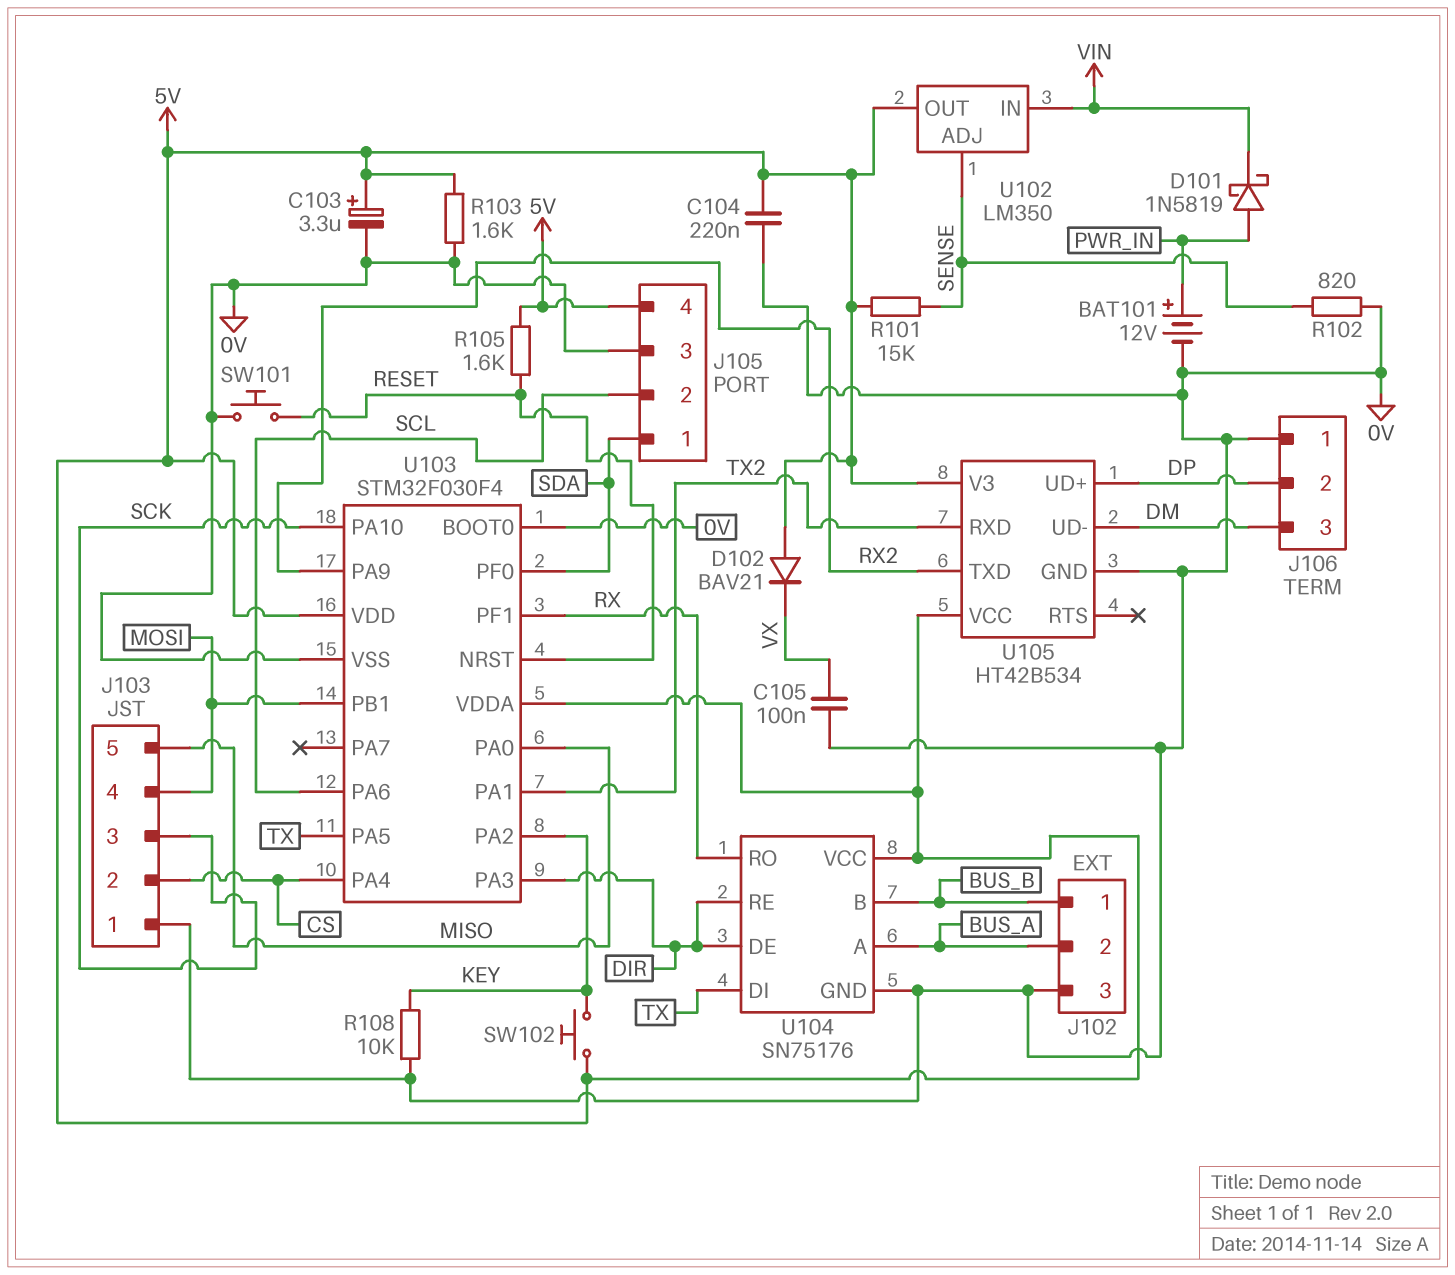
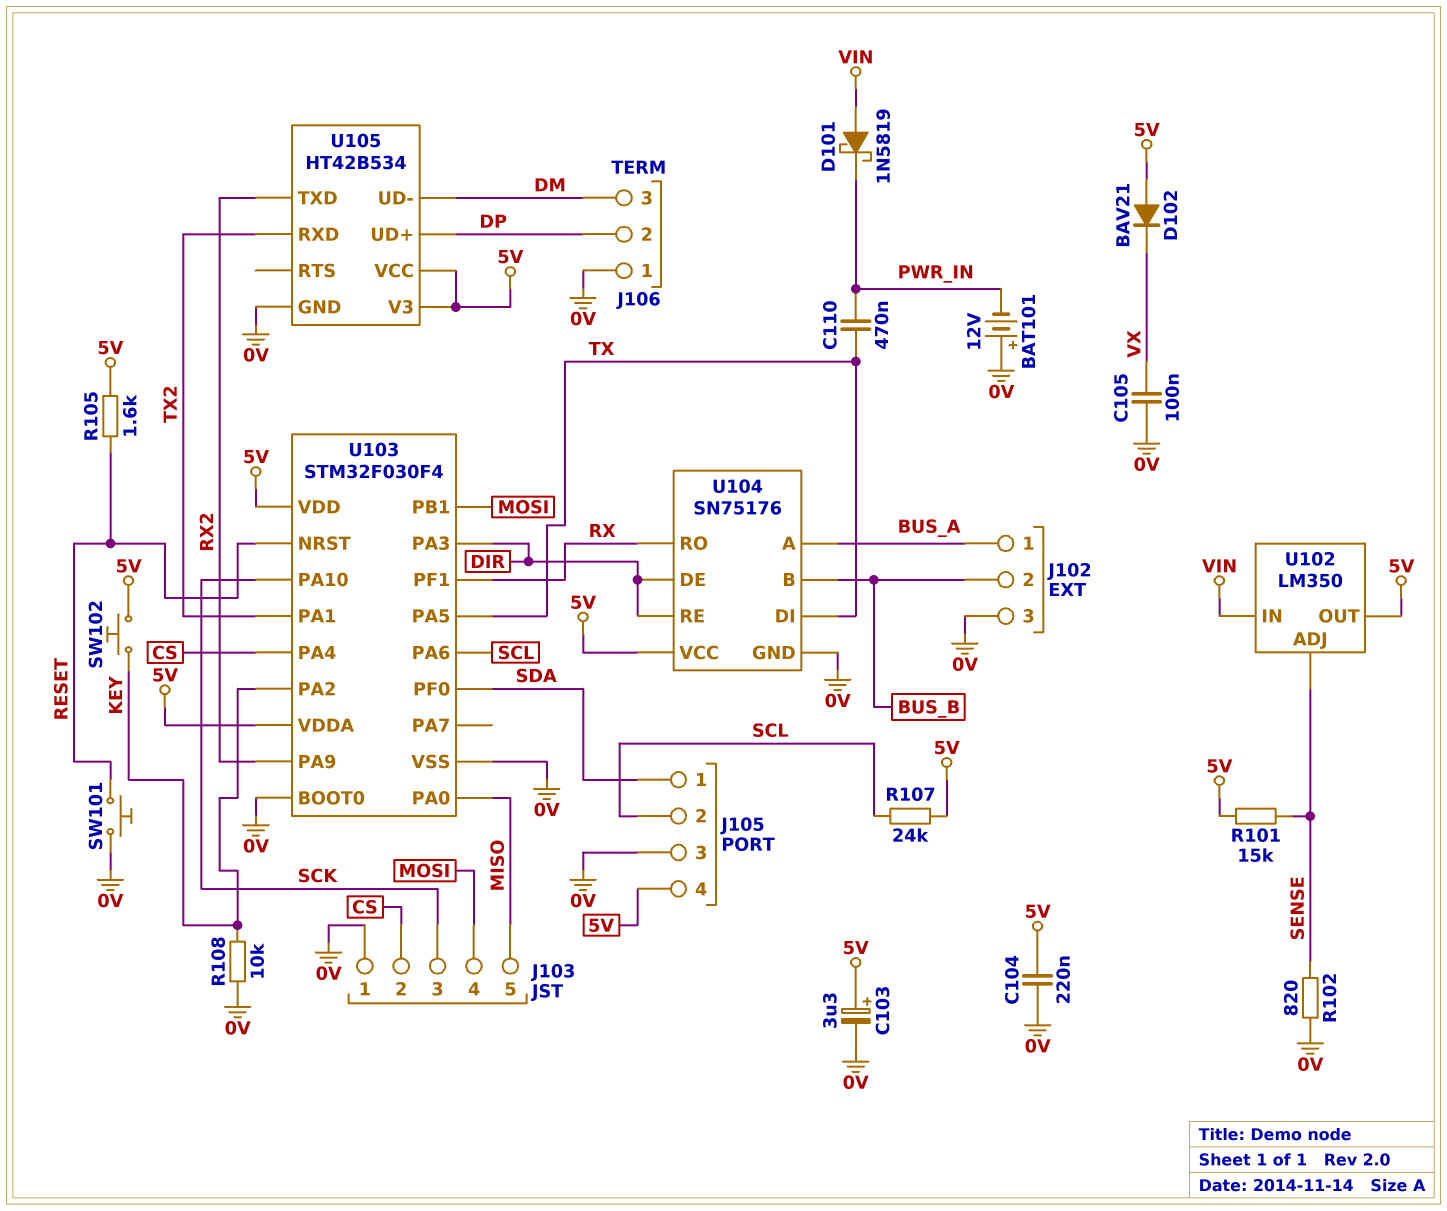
BAT101: 12V (plus PWR_IN, minus 0V) -> 12V (plus 0V, minus PWR_IN)
C110: none -> 470nF (PWR_IN, TX)
D101: schottky 1N5819 (A PWR_IN, K VIN) -> schottky 1N5819 (A VIN, K PWR_IN)
J102 pin 1: BUS_B -> BUS_A
J102 pin 2: BUS_A -> BUS_B
R103: 1.6k (0V, 5V) -> none
R107: none -> 24k (5V, SCL)

